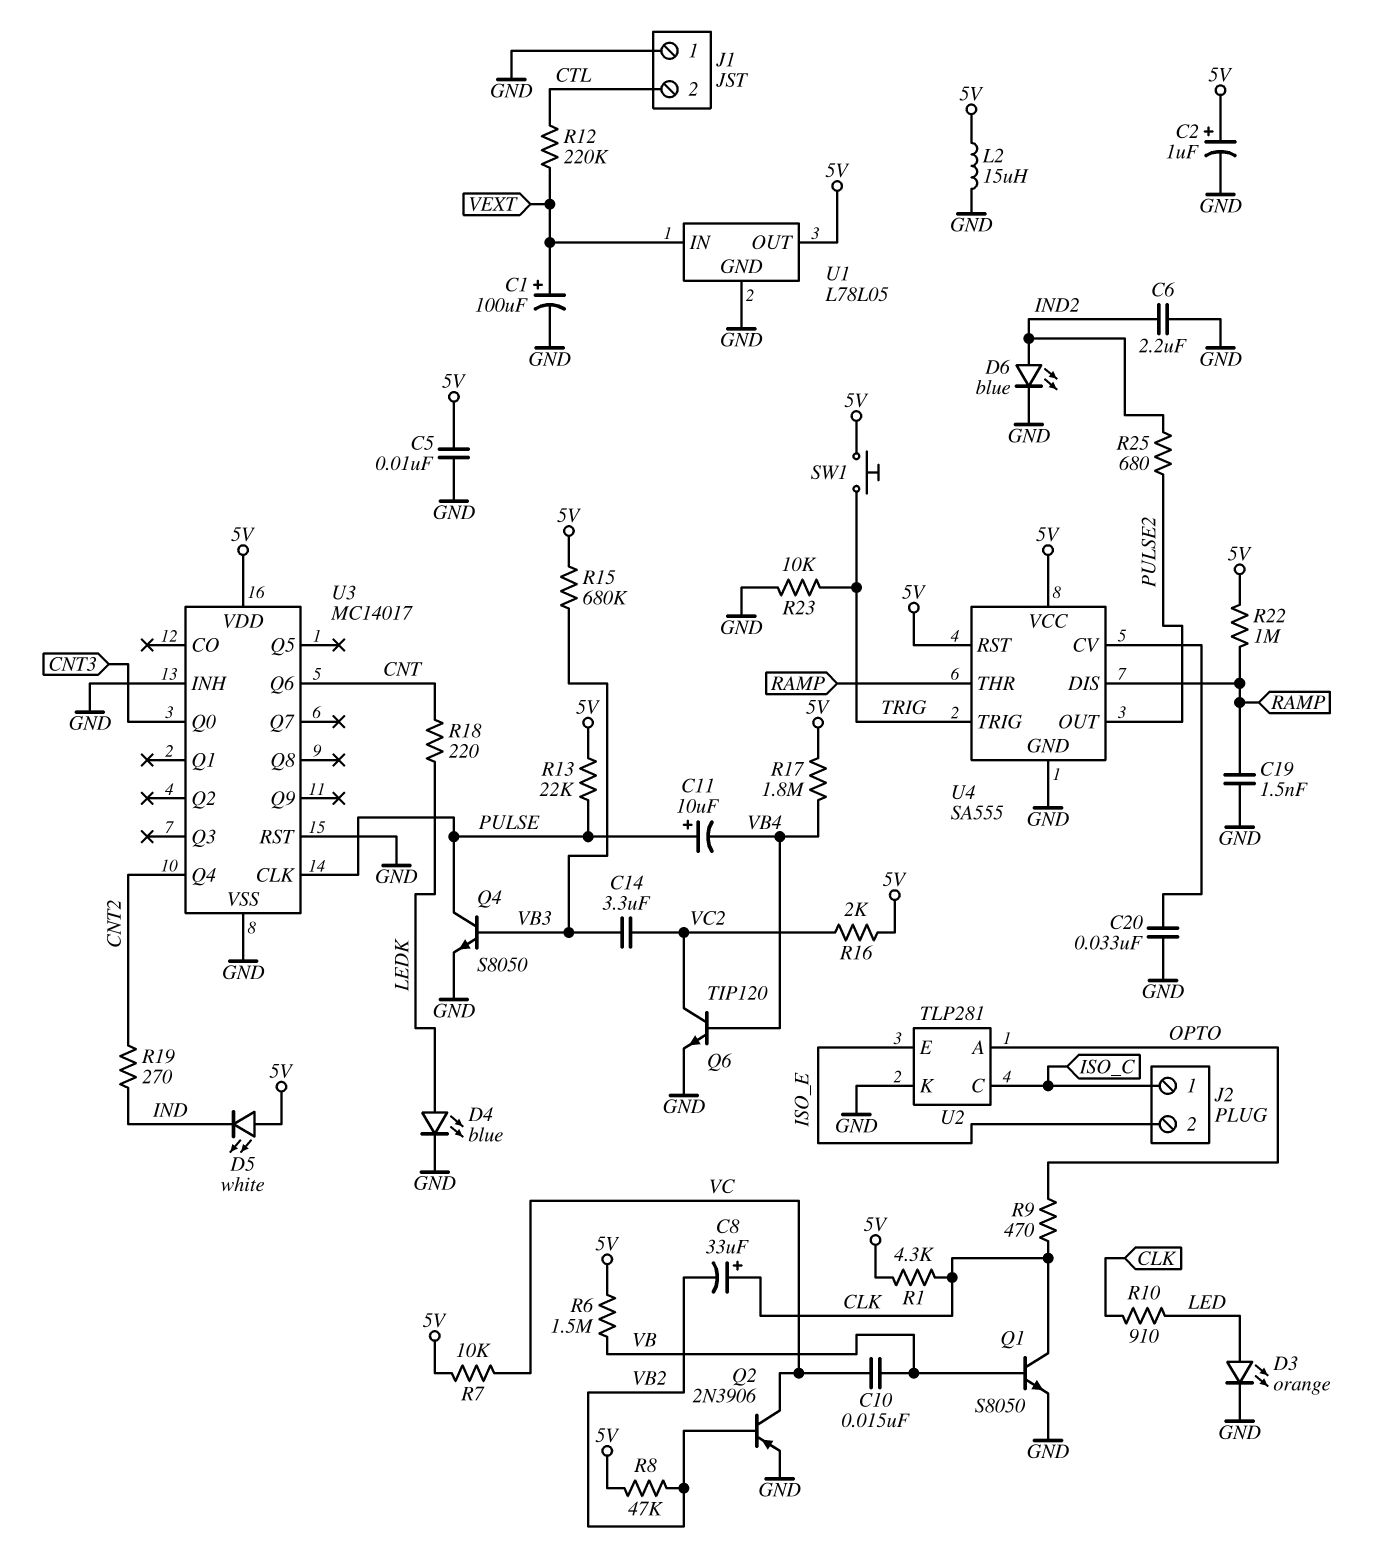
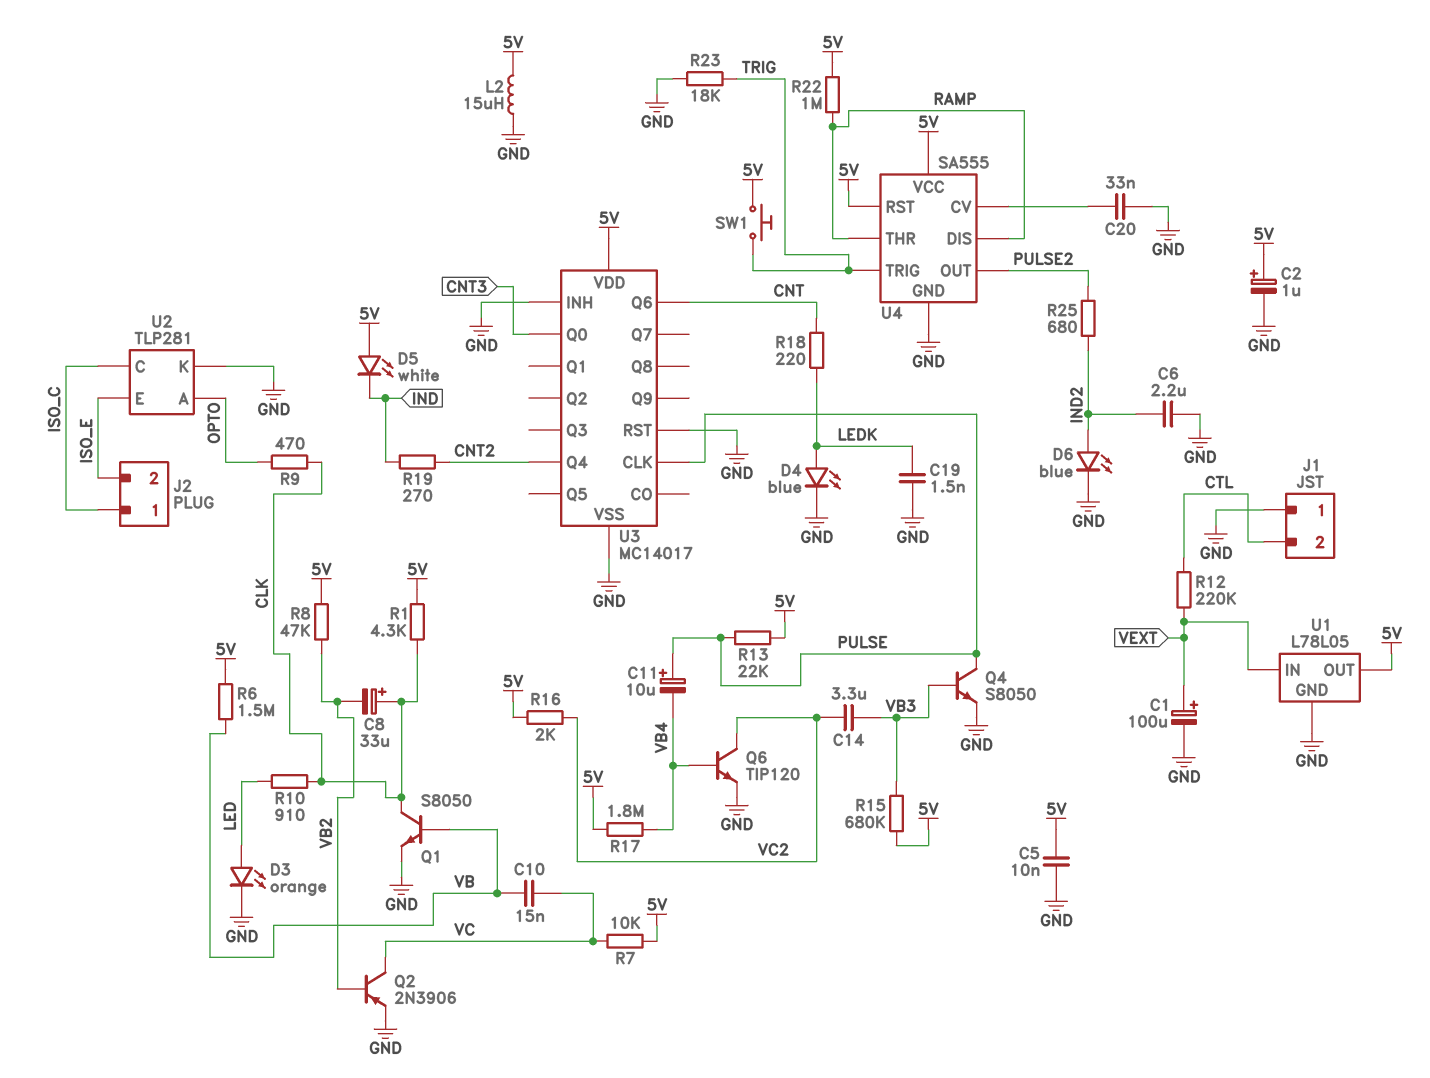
C19: 1.5nF (GND, RAMP) -> 1.5nF (GND, LEDK)
R23: 10k (GND, TRIG) -> 18k (GND, TRIG)

